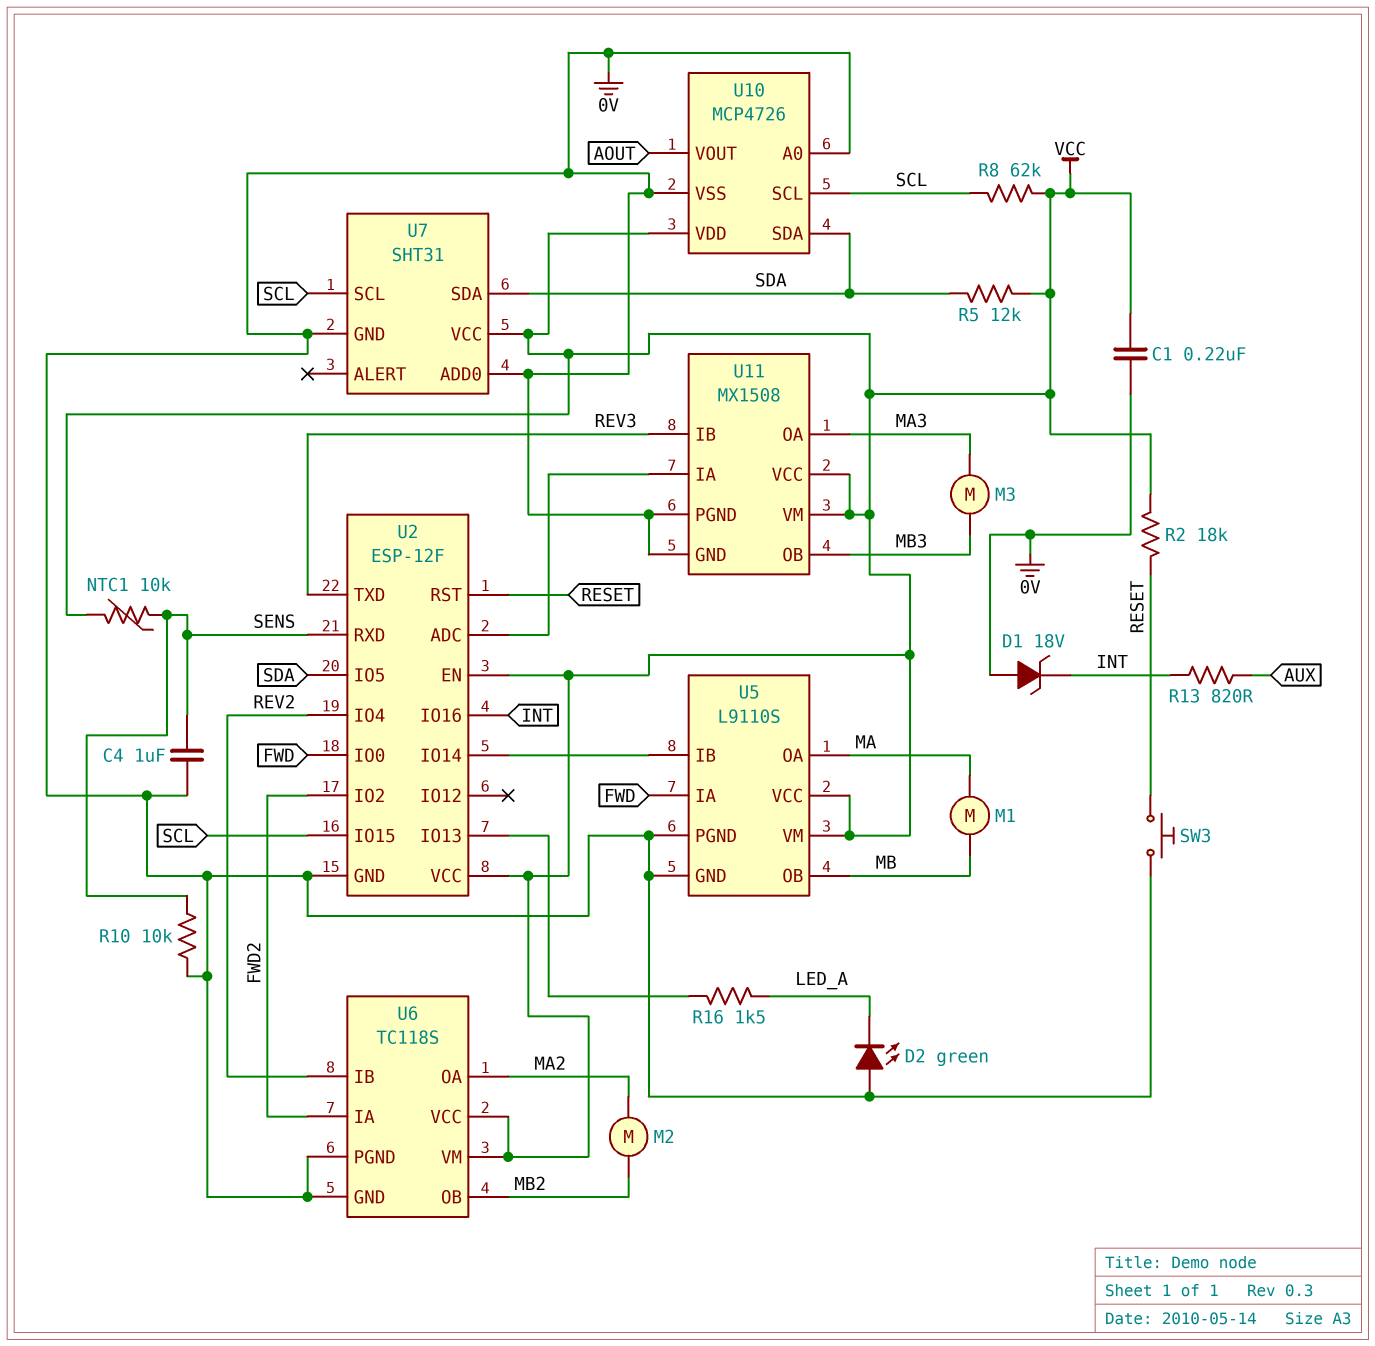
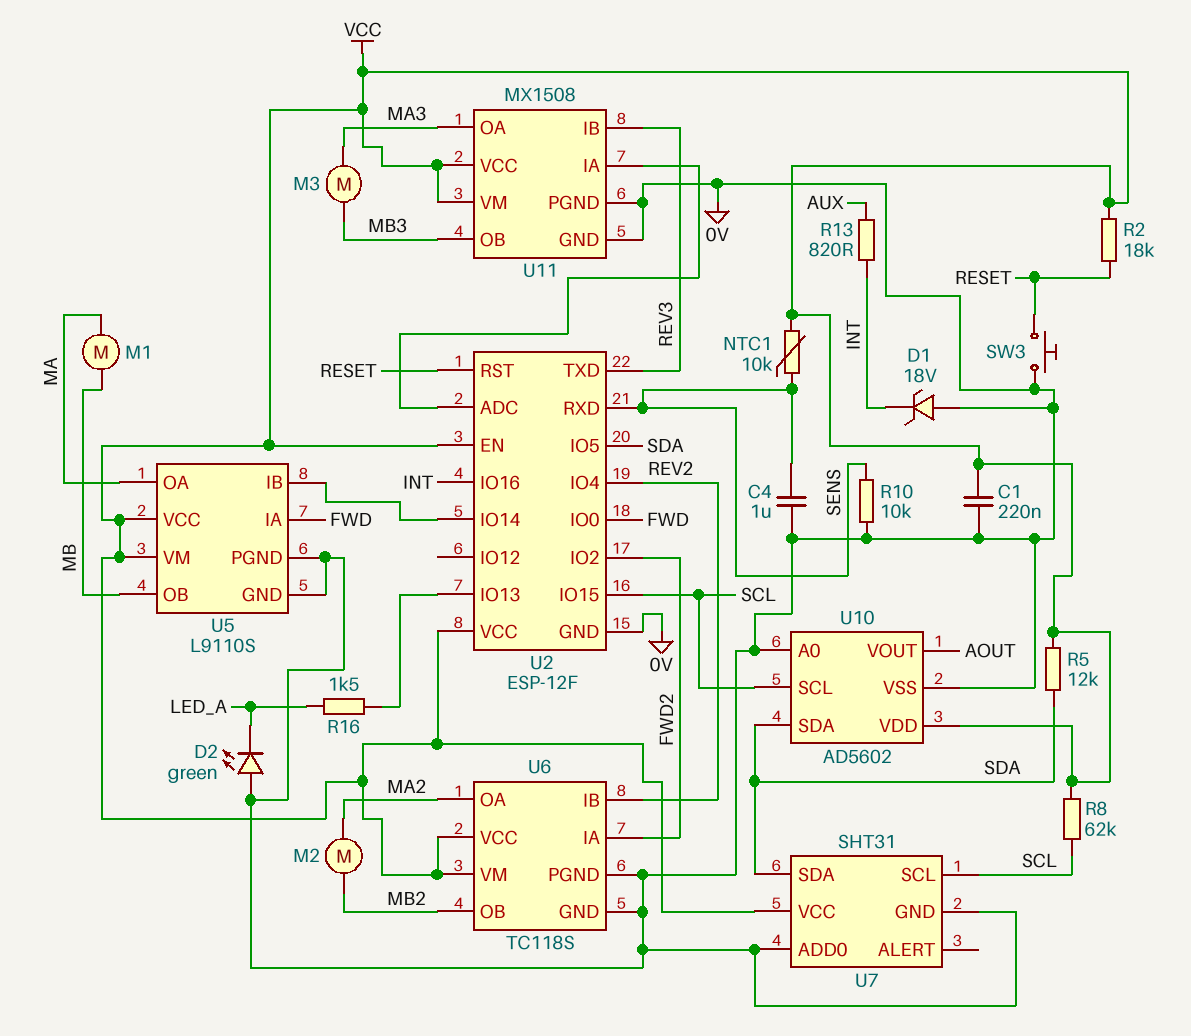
U10: MCP4726 -> AD5602

